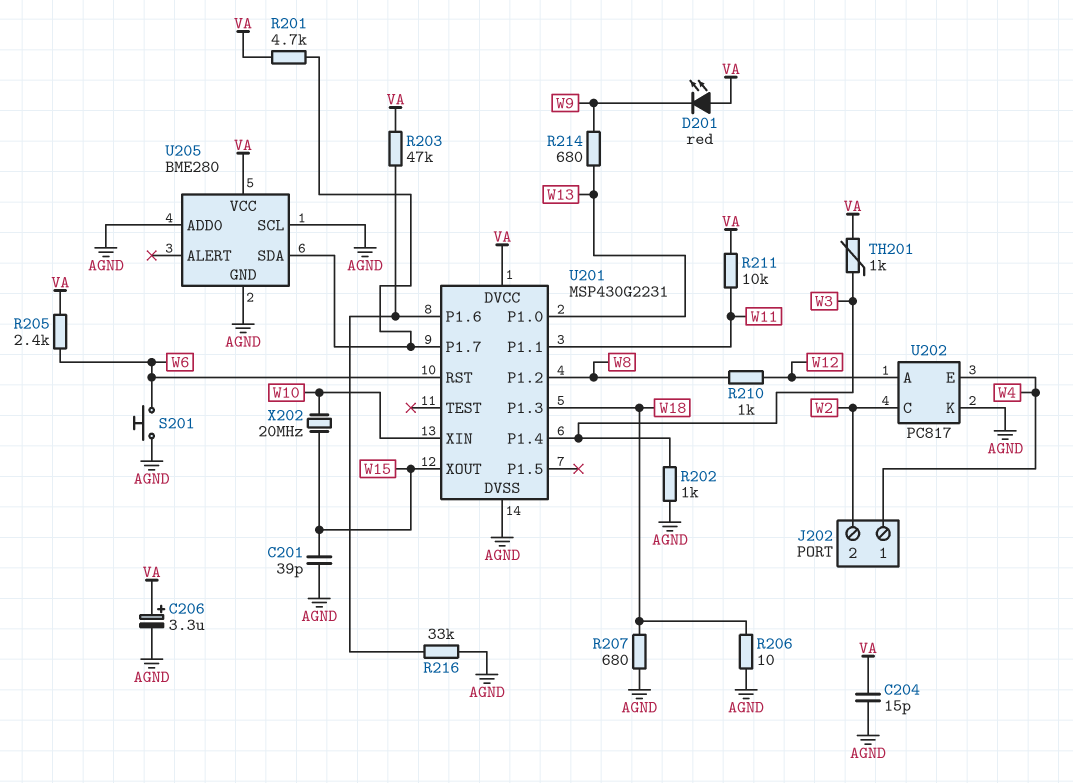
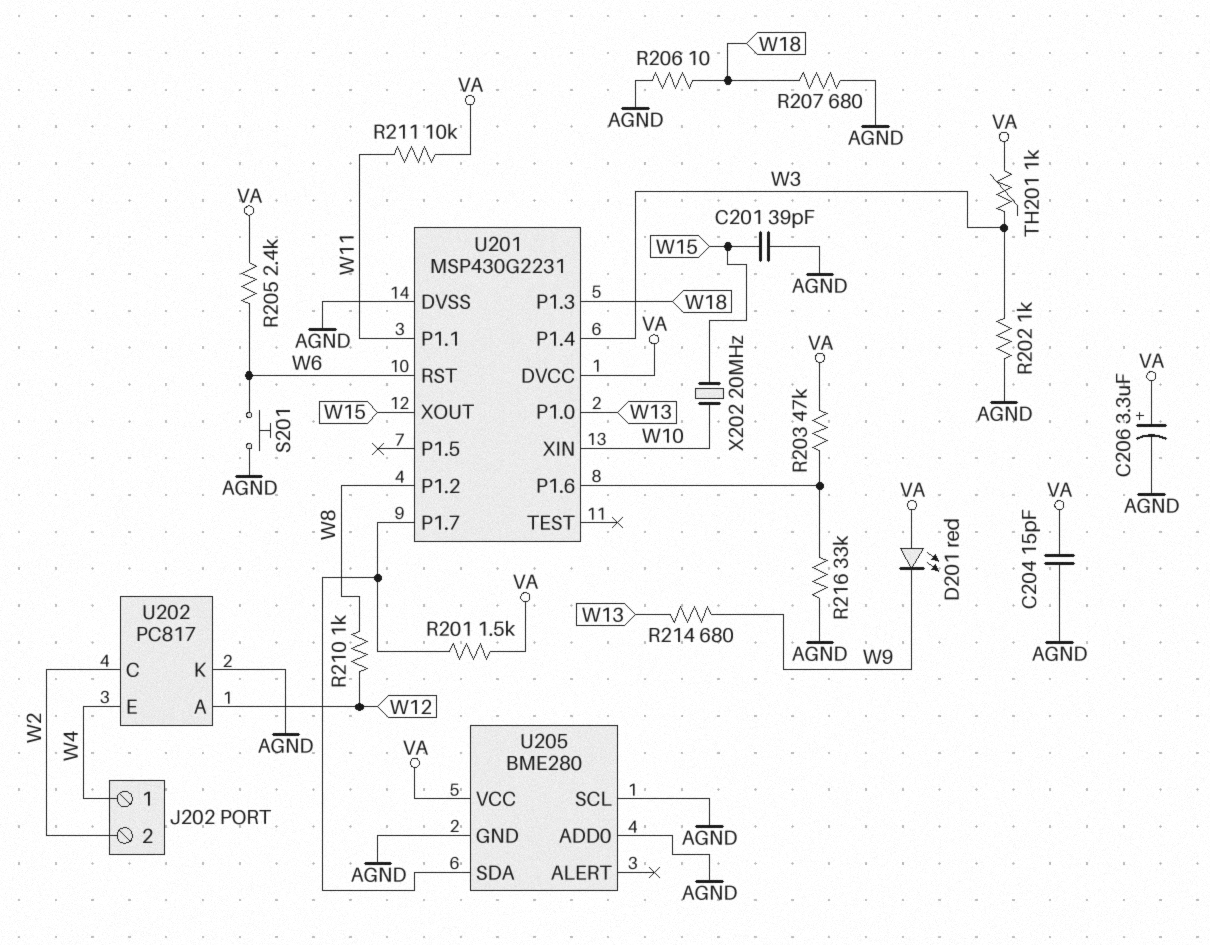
R201: 4.7k (U201/P1.7, VA) -> 1.5k (U201/P1.7, VA)

